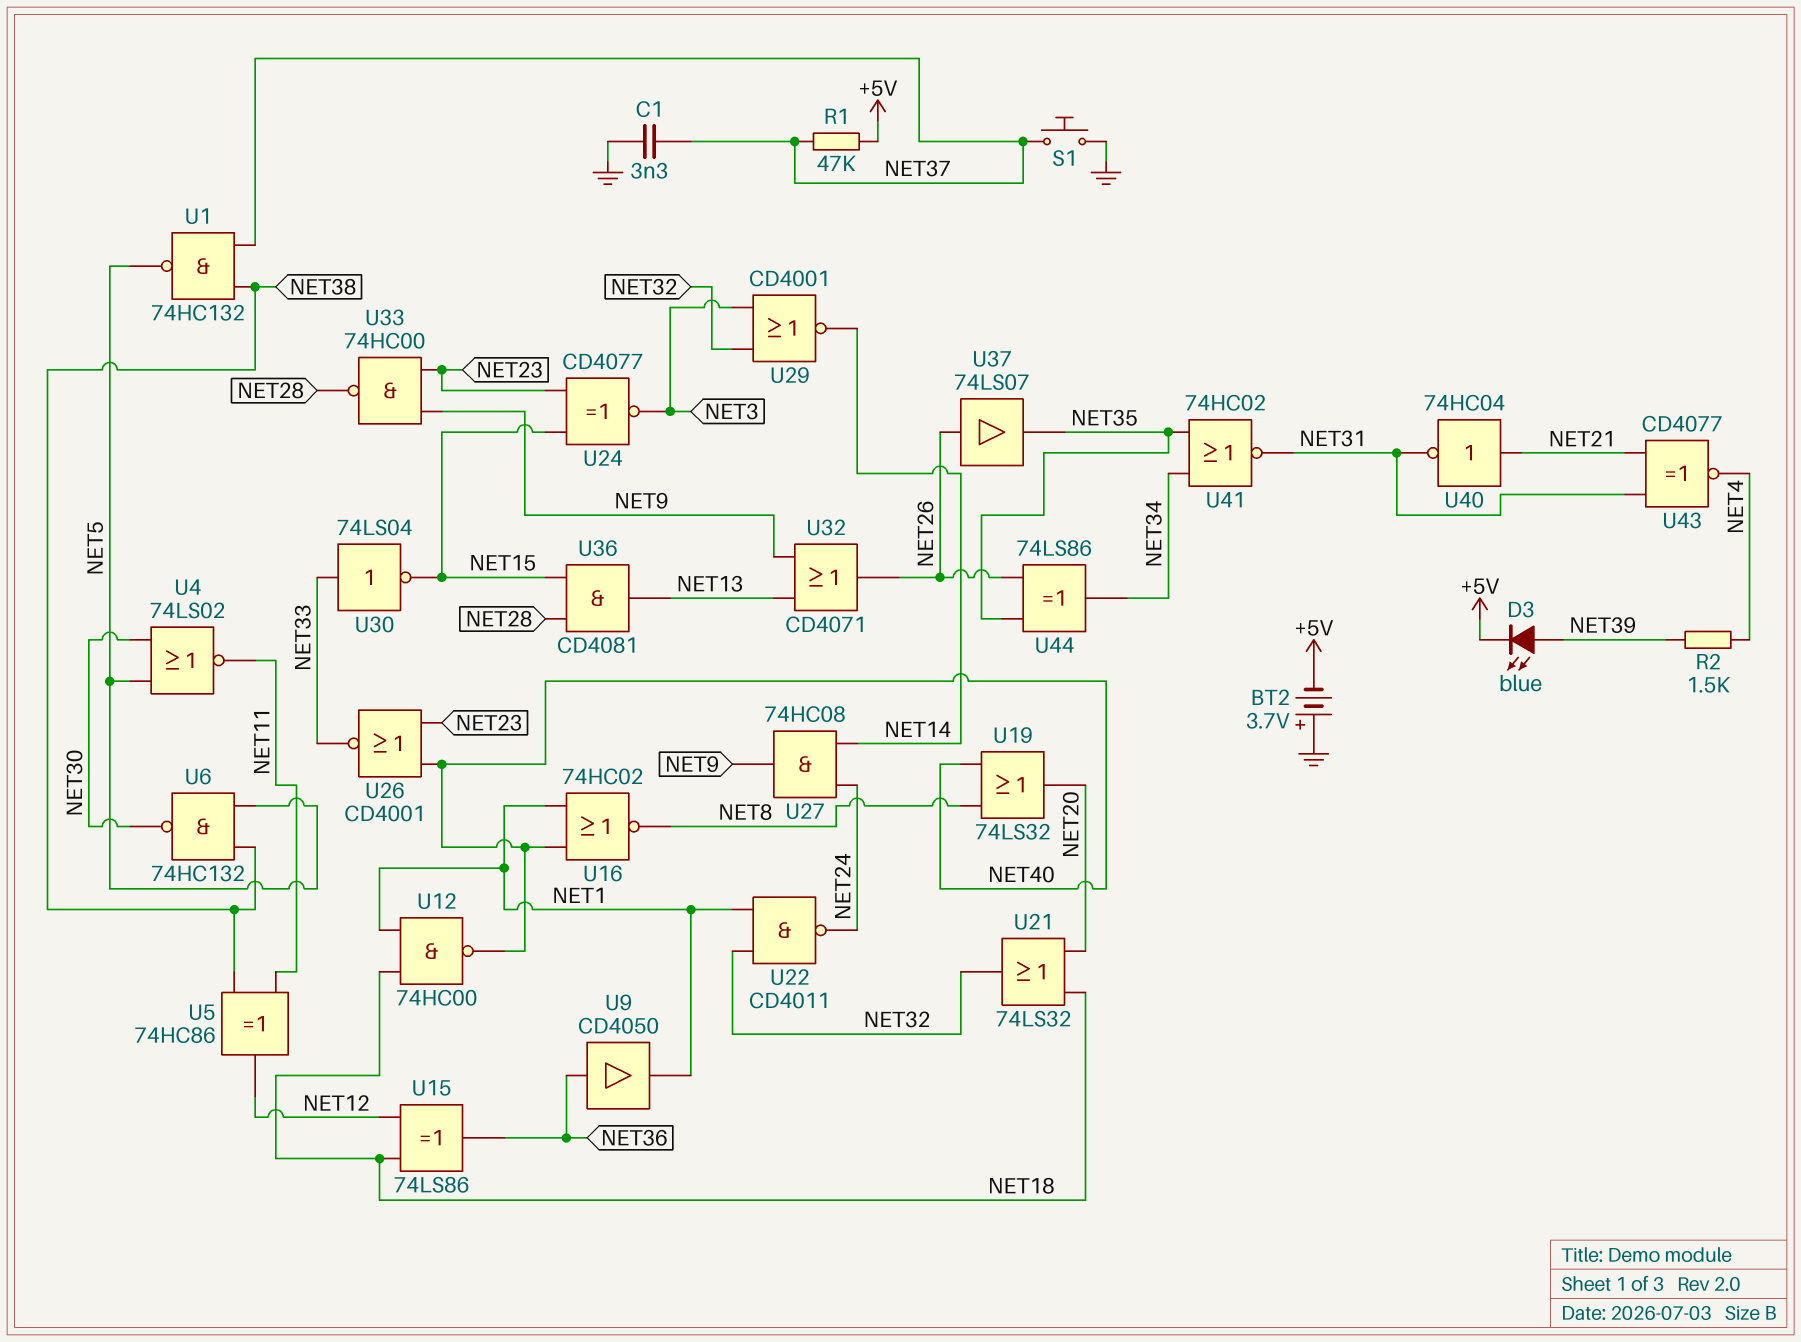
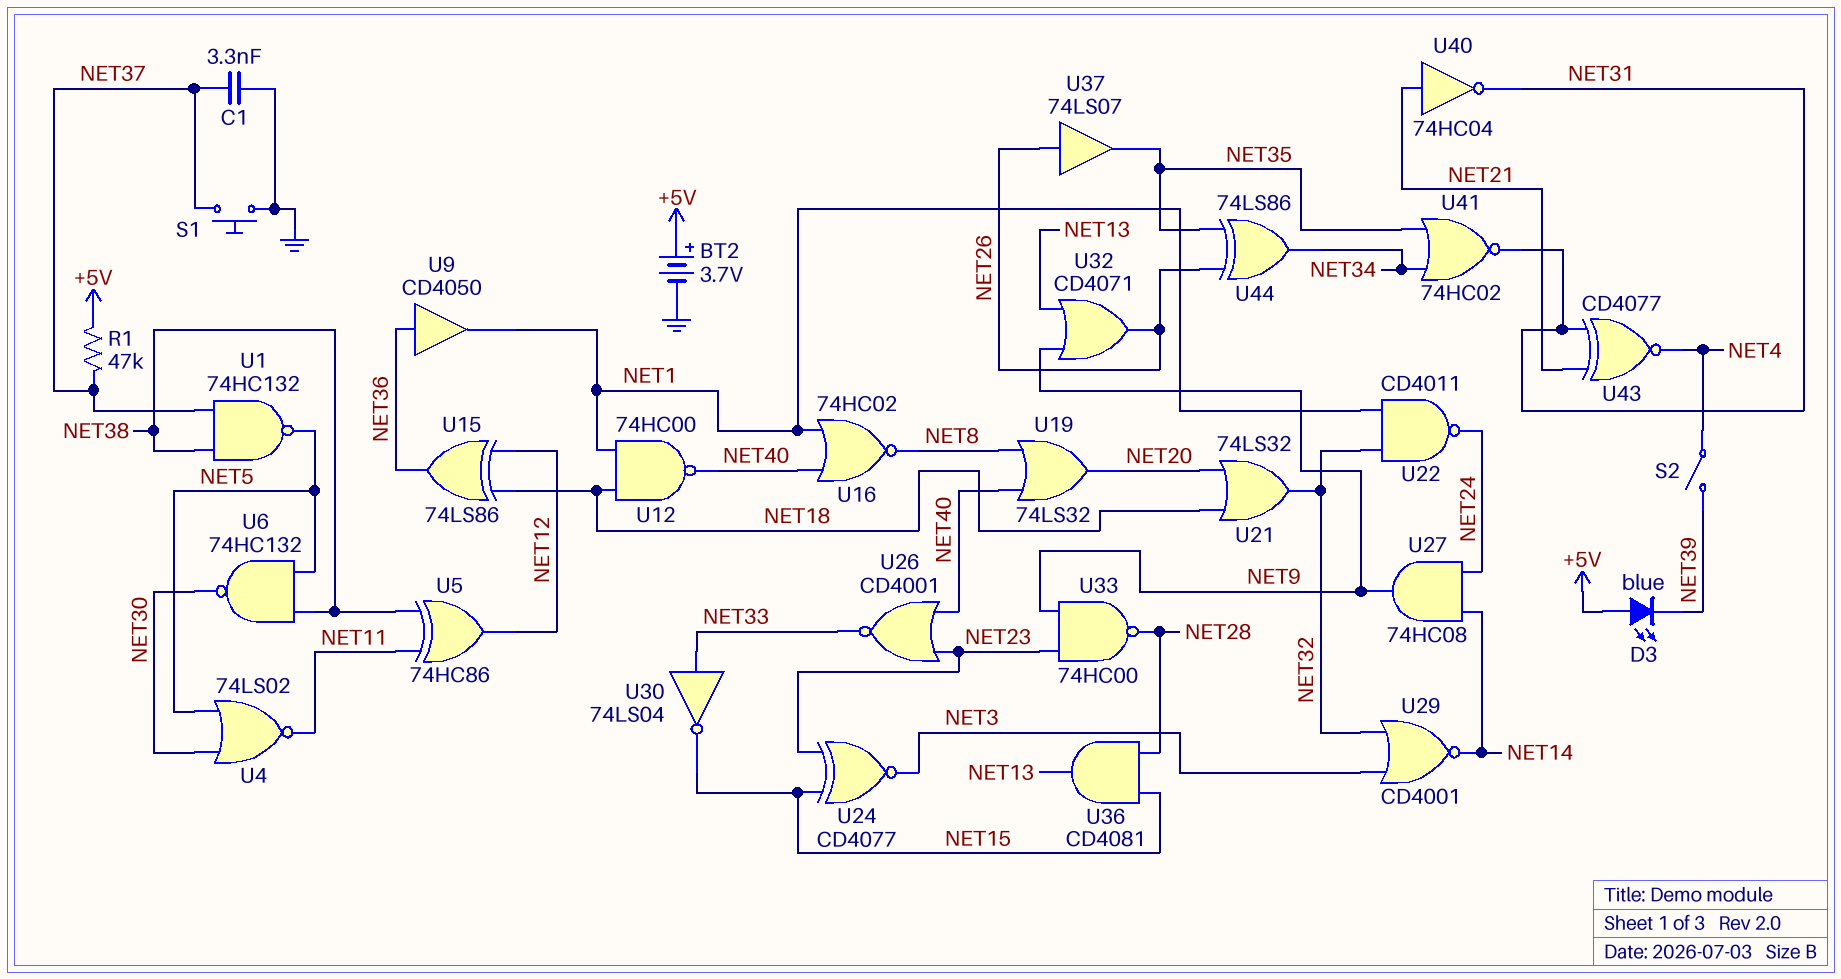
BT2: 3.7V (plus GND, minus +5V) -> 3.7V (plus +5V, minus GND)
D3: LED blue (A NET39, K +5V) -> LED blue (A +5V, K NET39)
R2: 1.5k (NET4, NET39) -> none
S2: none -> switch (NET4, NET39)

